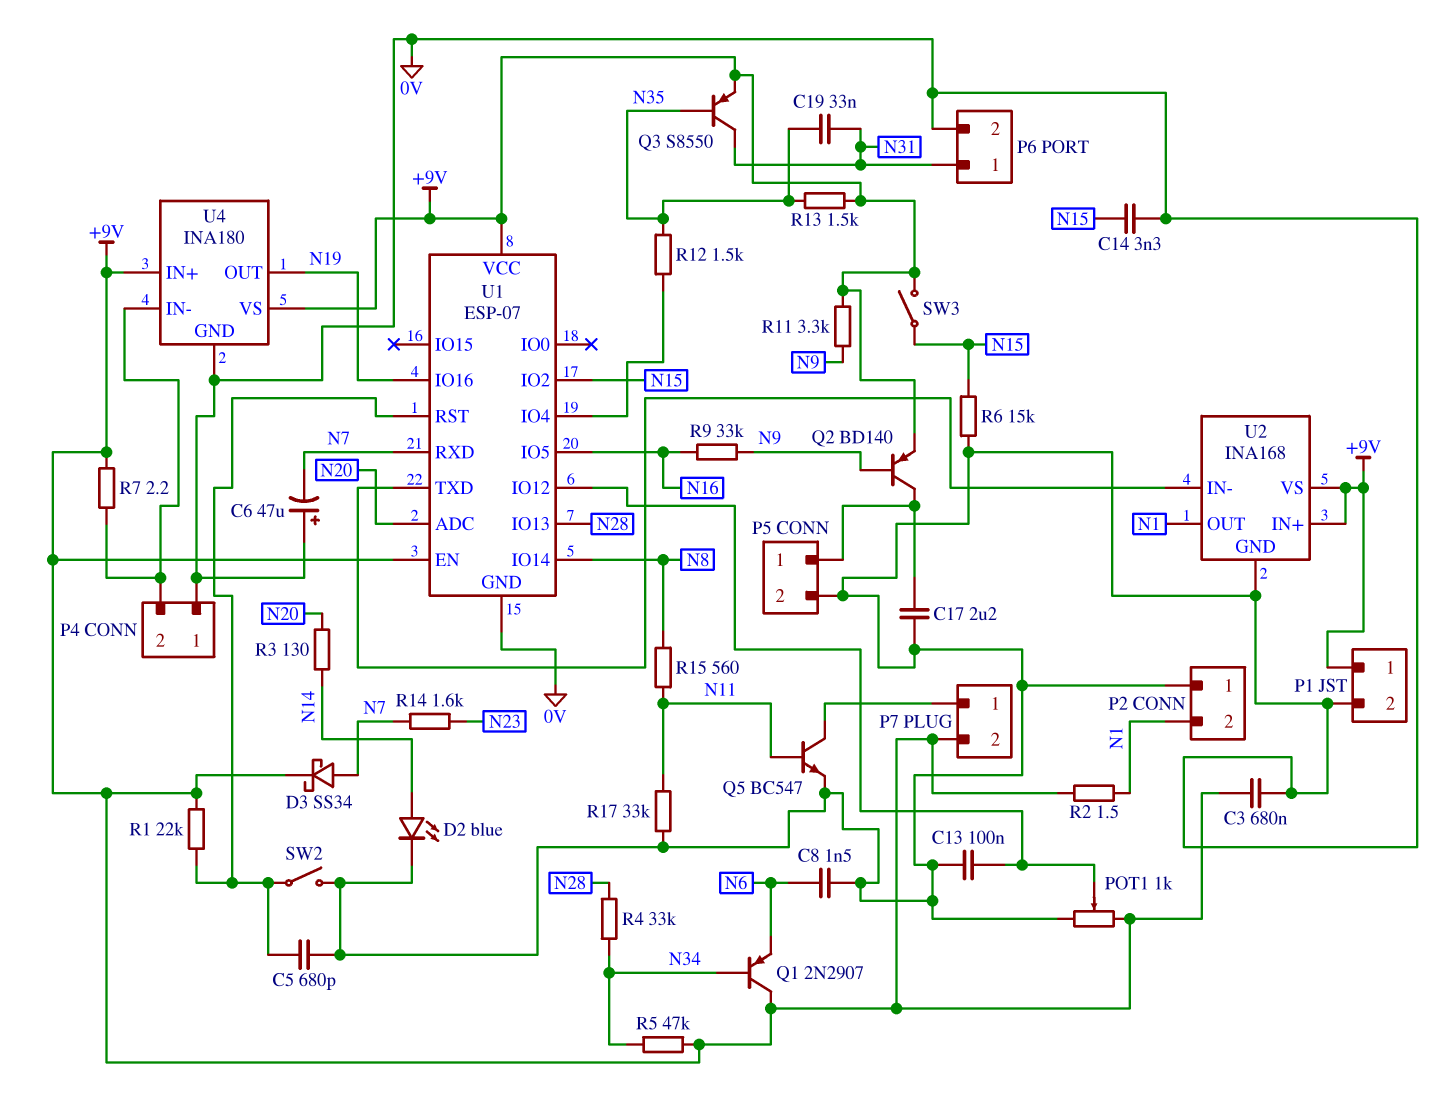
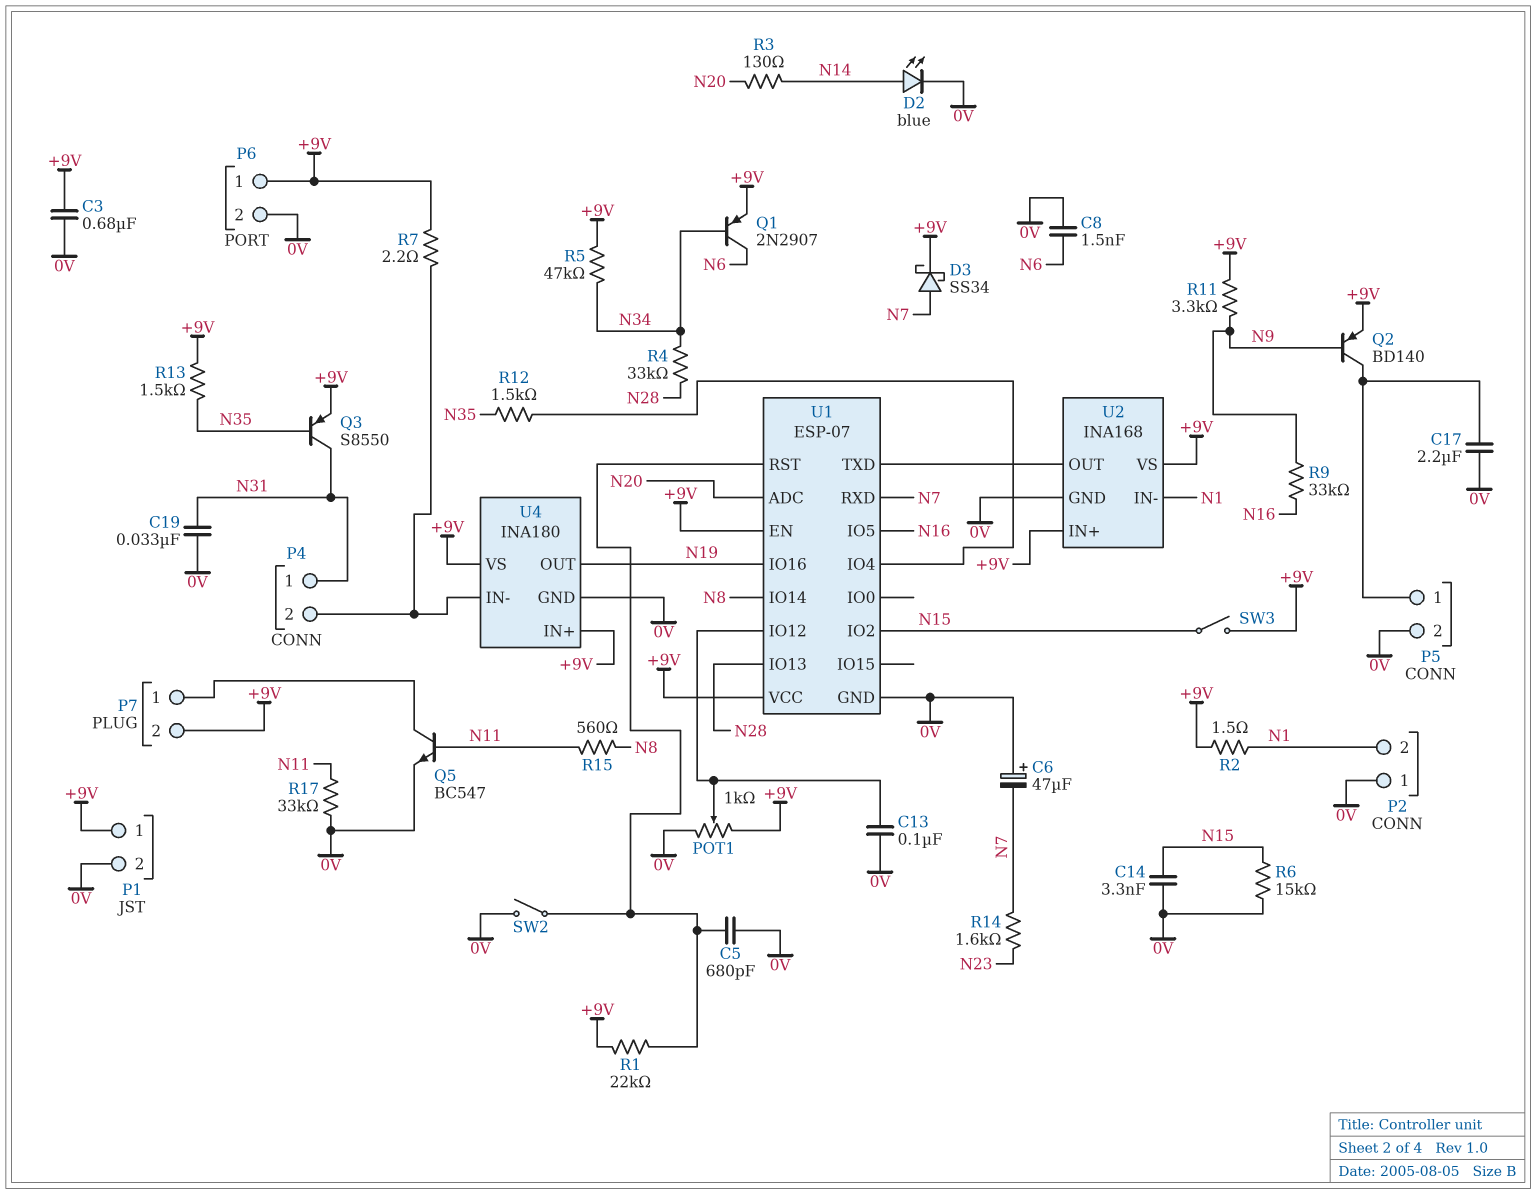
C19: 33nF (N31, N35) -> 33nF (0V, N31)
P4 pin 1: 0V -> N31
P6 pin 1: N31 -> +9V
Q1: PNP 2N2907 (B N34, C +9V, E N6) -> PNP 2N2907 (B N34, C N6, E +9V)
U2 pin IN-: U1/TXD -> N1
U2 pin OUT: N1 -> U1/TXD

